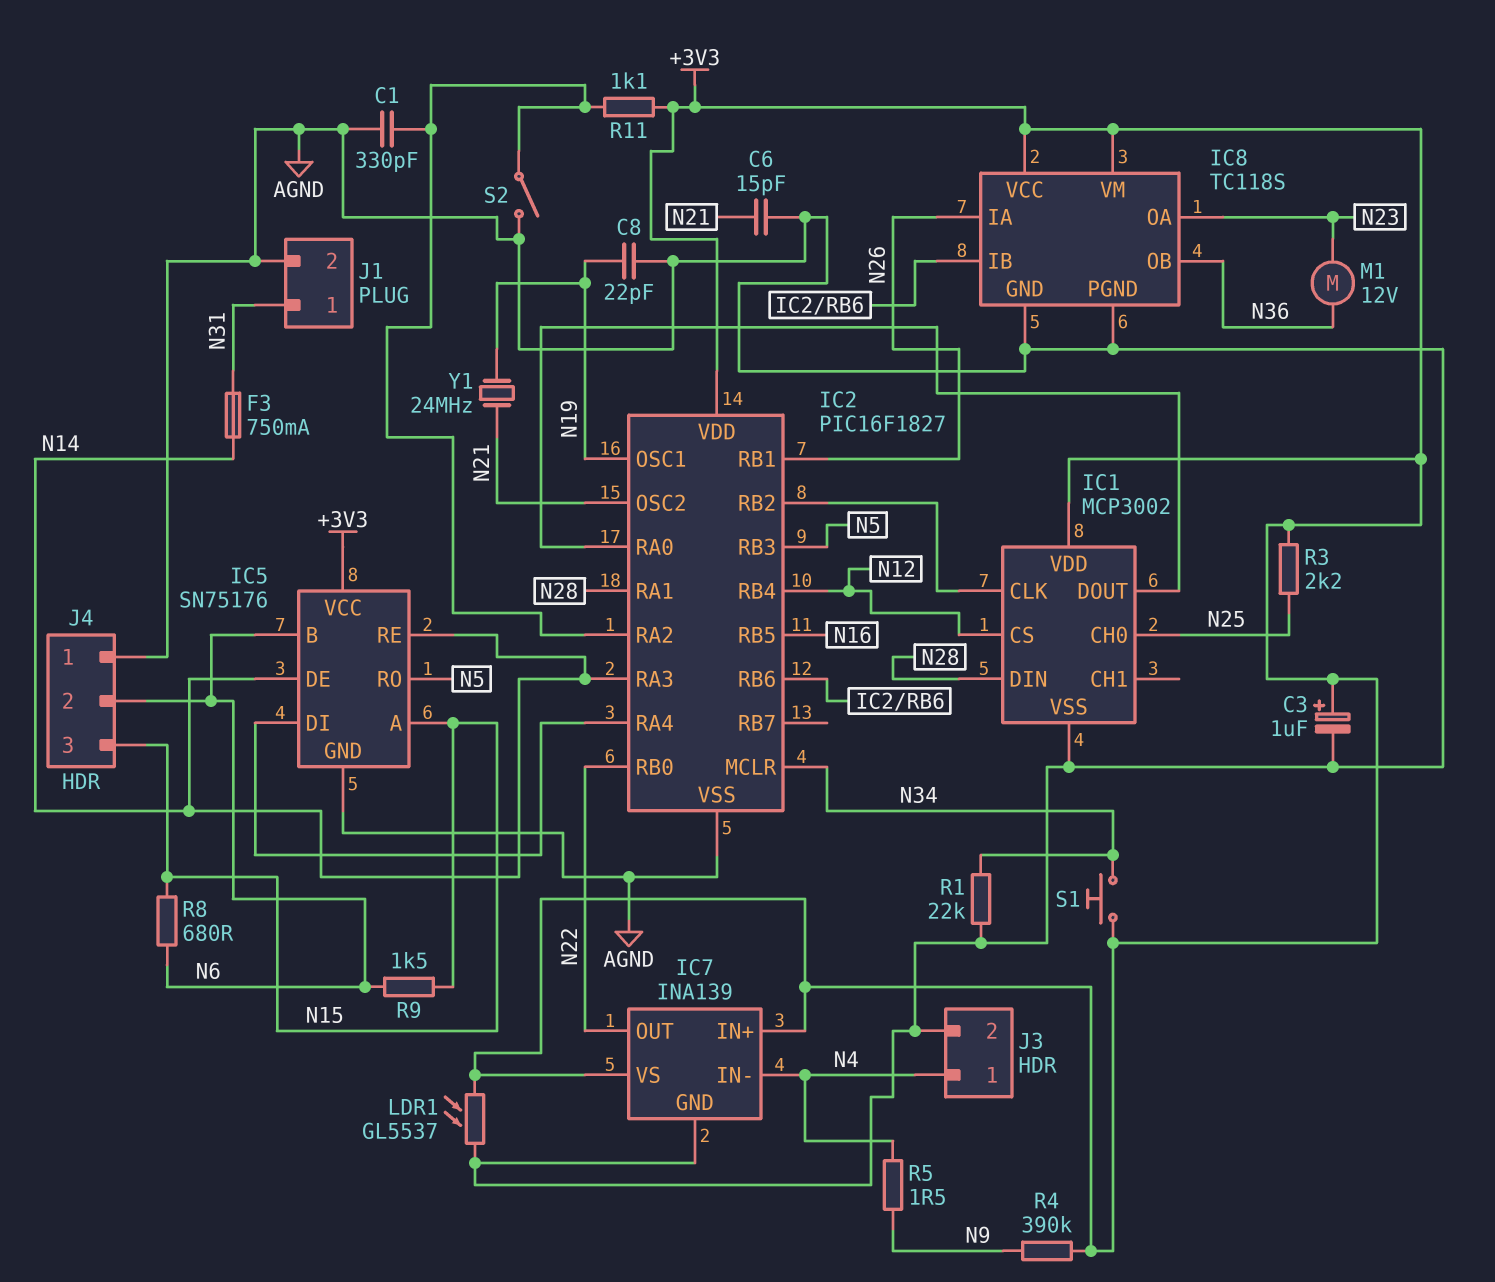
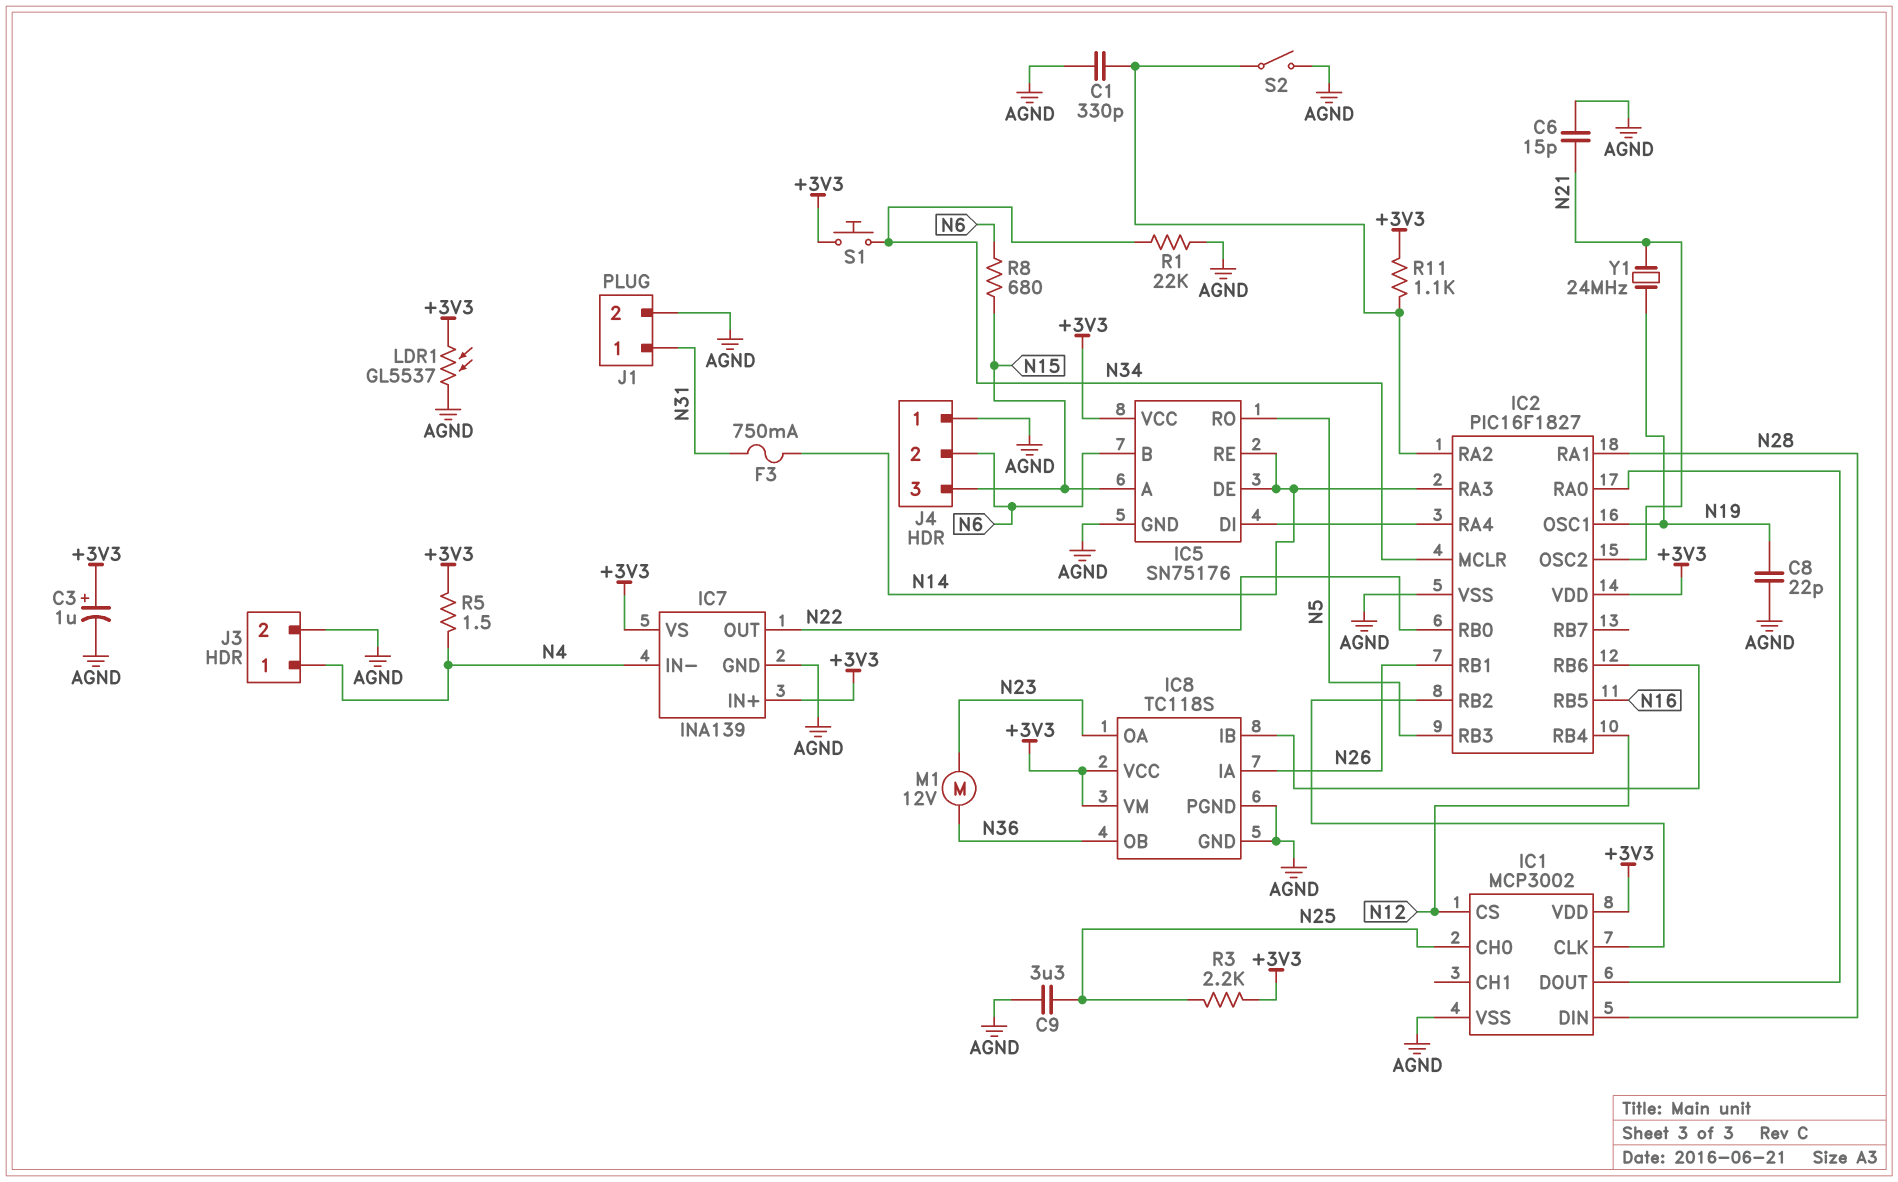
C9: none -> 3.3uF (AGND, N25)
R4: 390k (+3V3, N9) -> none
R5: 1.5 (N4, N9) -> 1.5 (+3V3, N4)
R9: 1.5k (N6, N15) -> none

